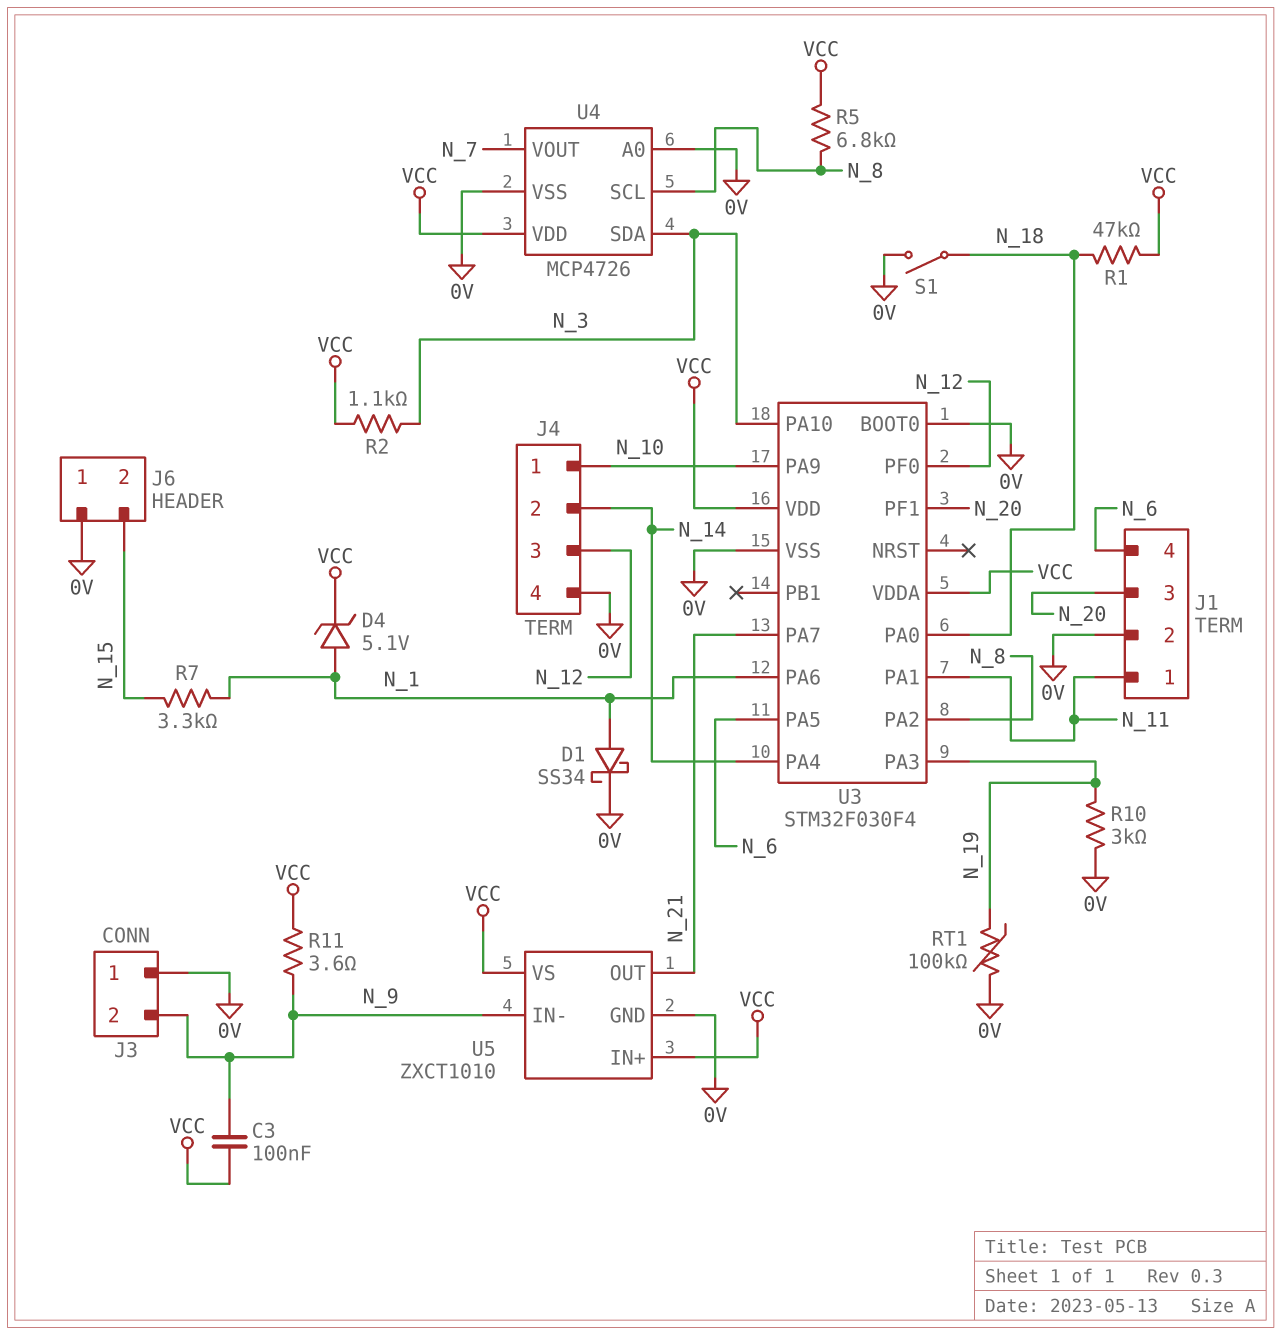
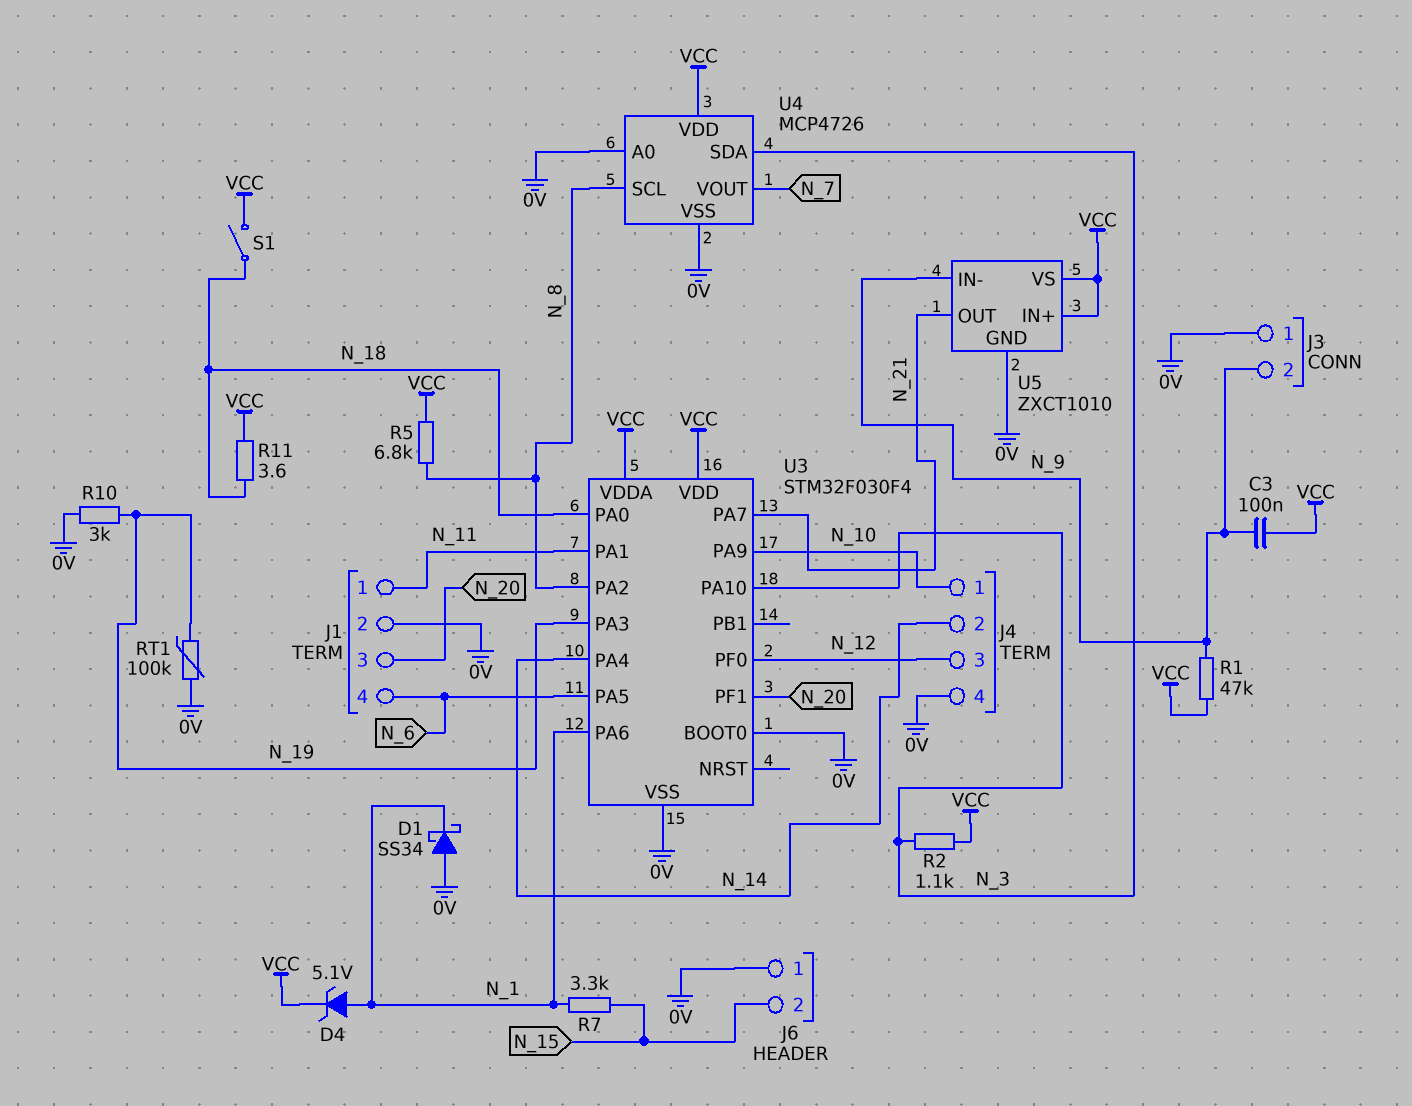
D1: schottky SS34 (A N_1, K 0V) -> schottky SS34 (A 0V, K N_1)
R1: 47k (N_18, VCC) -> 47k (N_9, VCC)
R11: 3.6 (N_9, VCC) -> 3.6 (N_18, VCC)
S1: switch (0V, N_18) -> switch (N_18, VCC)

